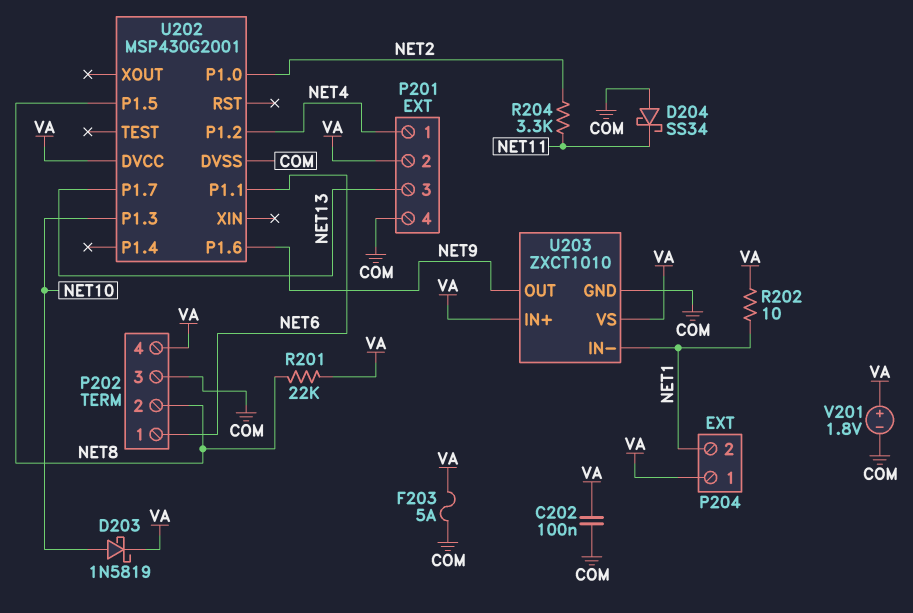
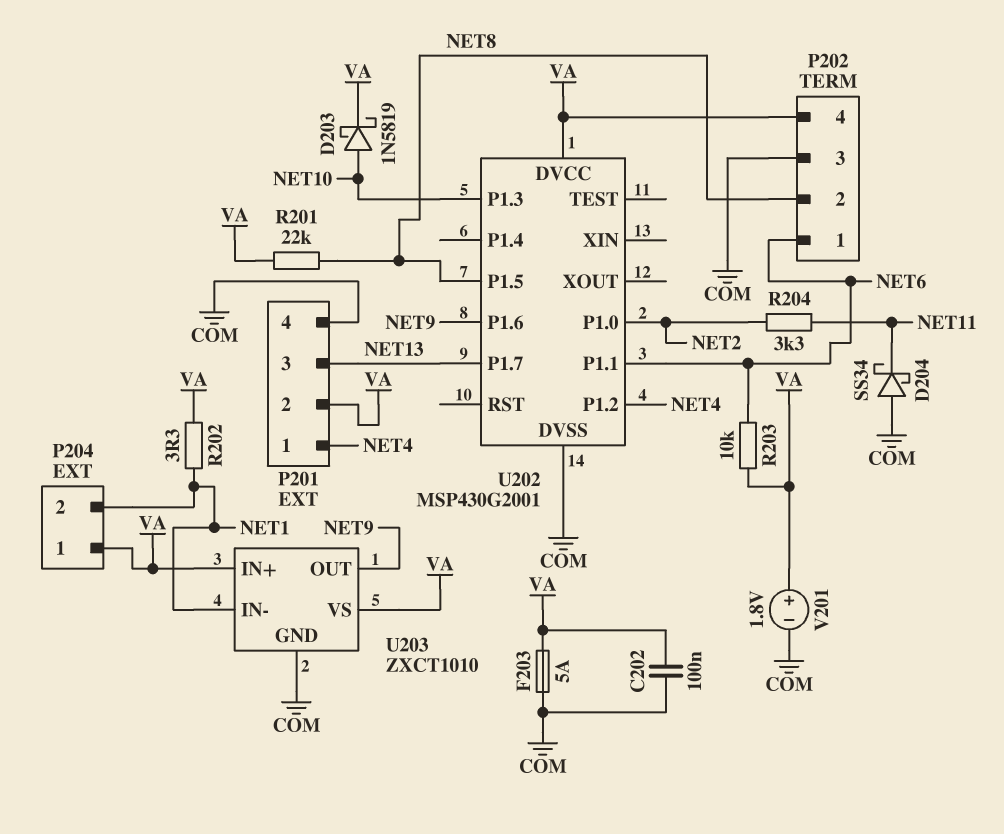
R202: 10 (NET1, VA) -> 3.3 (NET1, VA)
R203: none -> 10k (NET6, VA)

